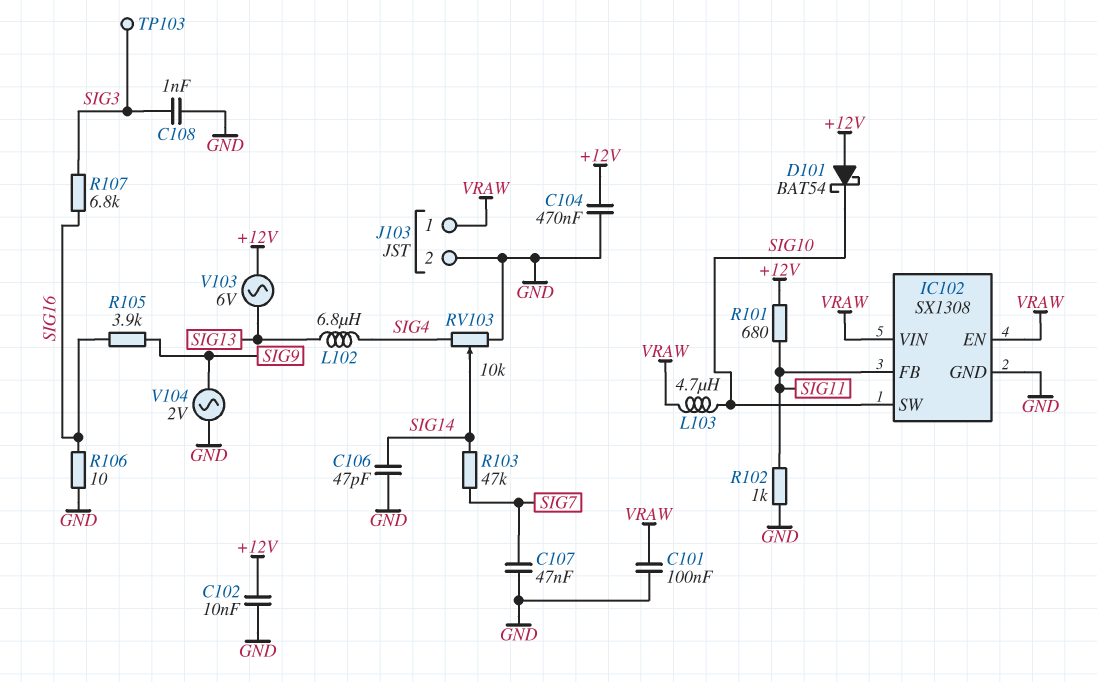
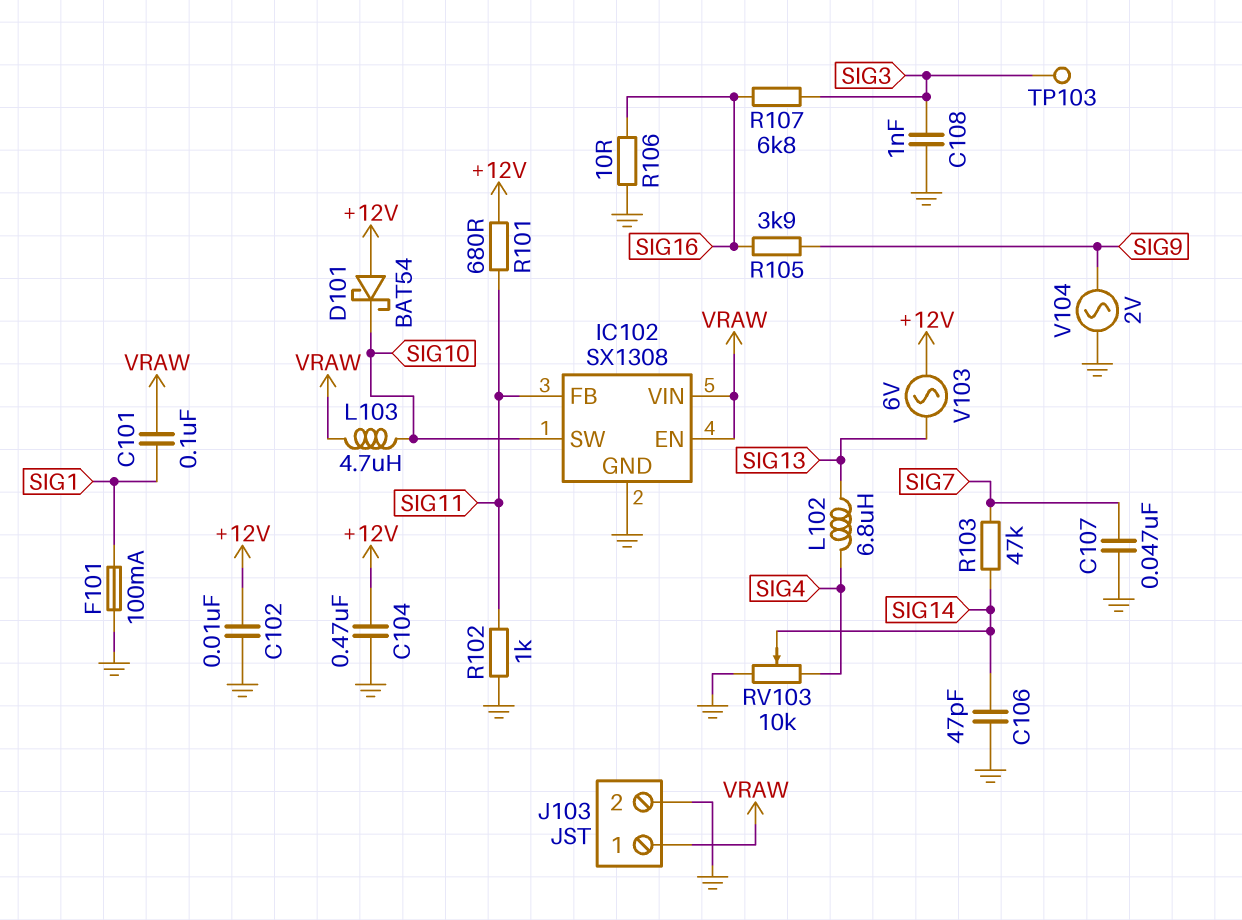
C101: 100nF (GND, VRAW) -> 100nF (SIG1, VRAW)
F101: none -> 100mA (GND, SIG1)

